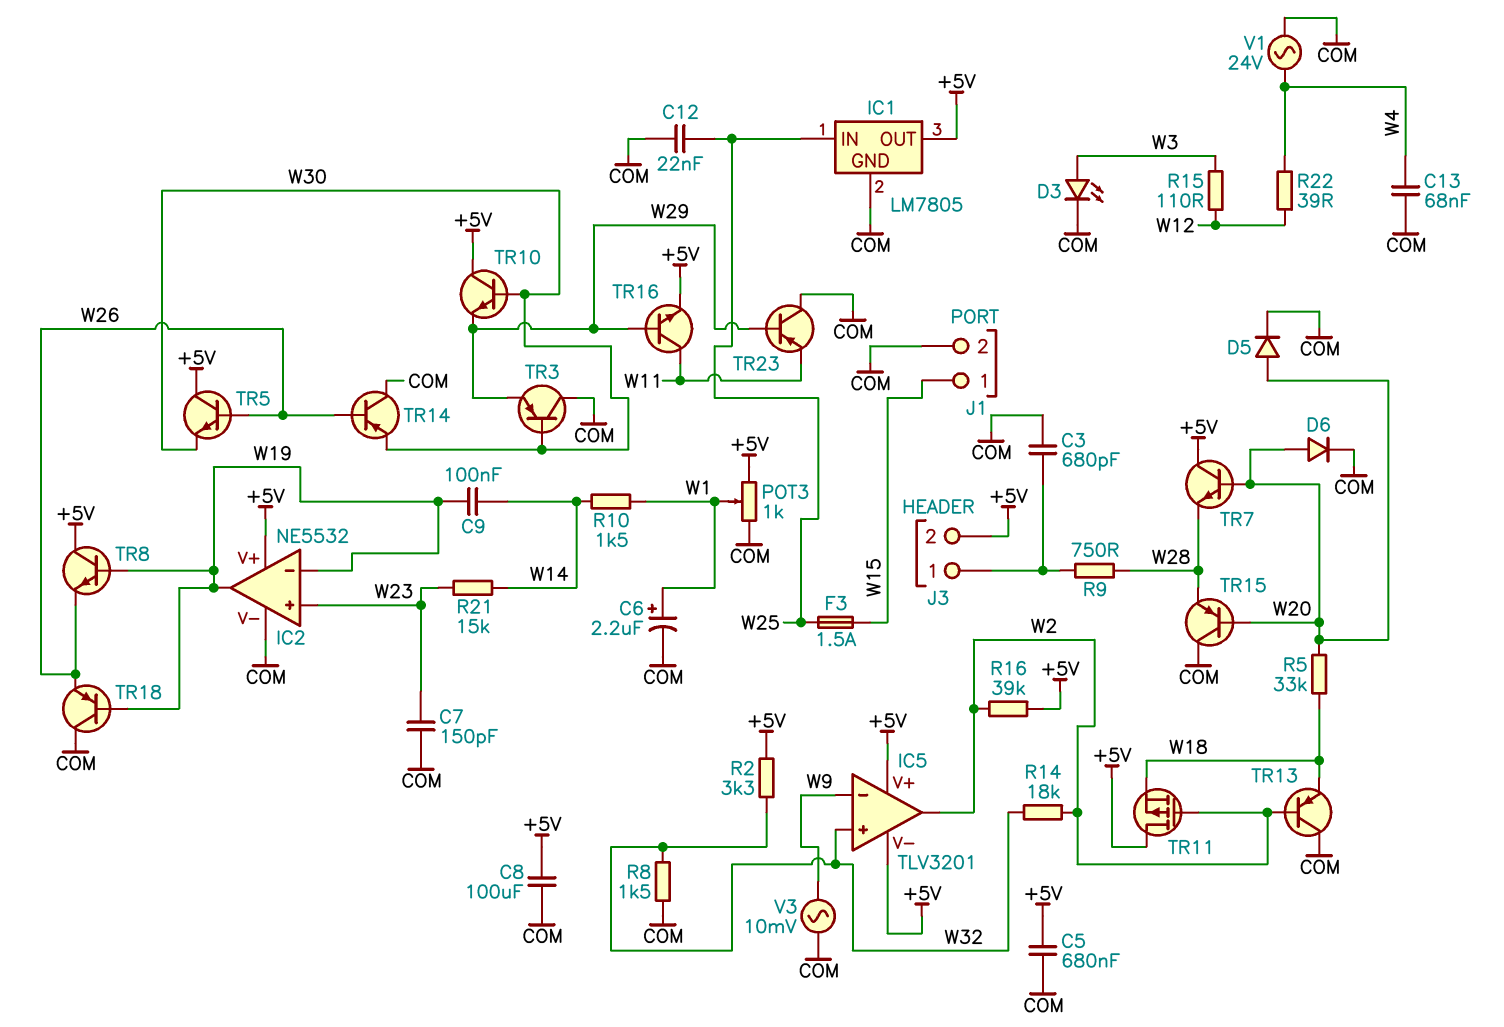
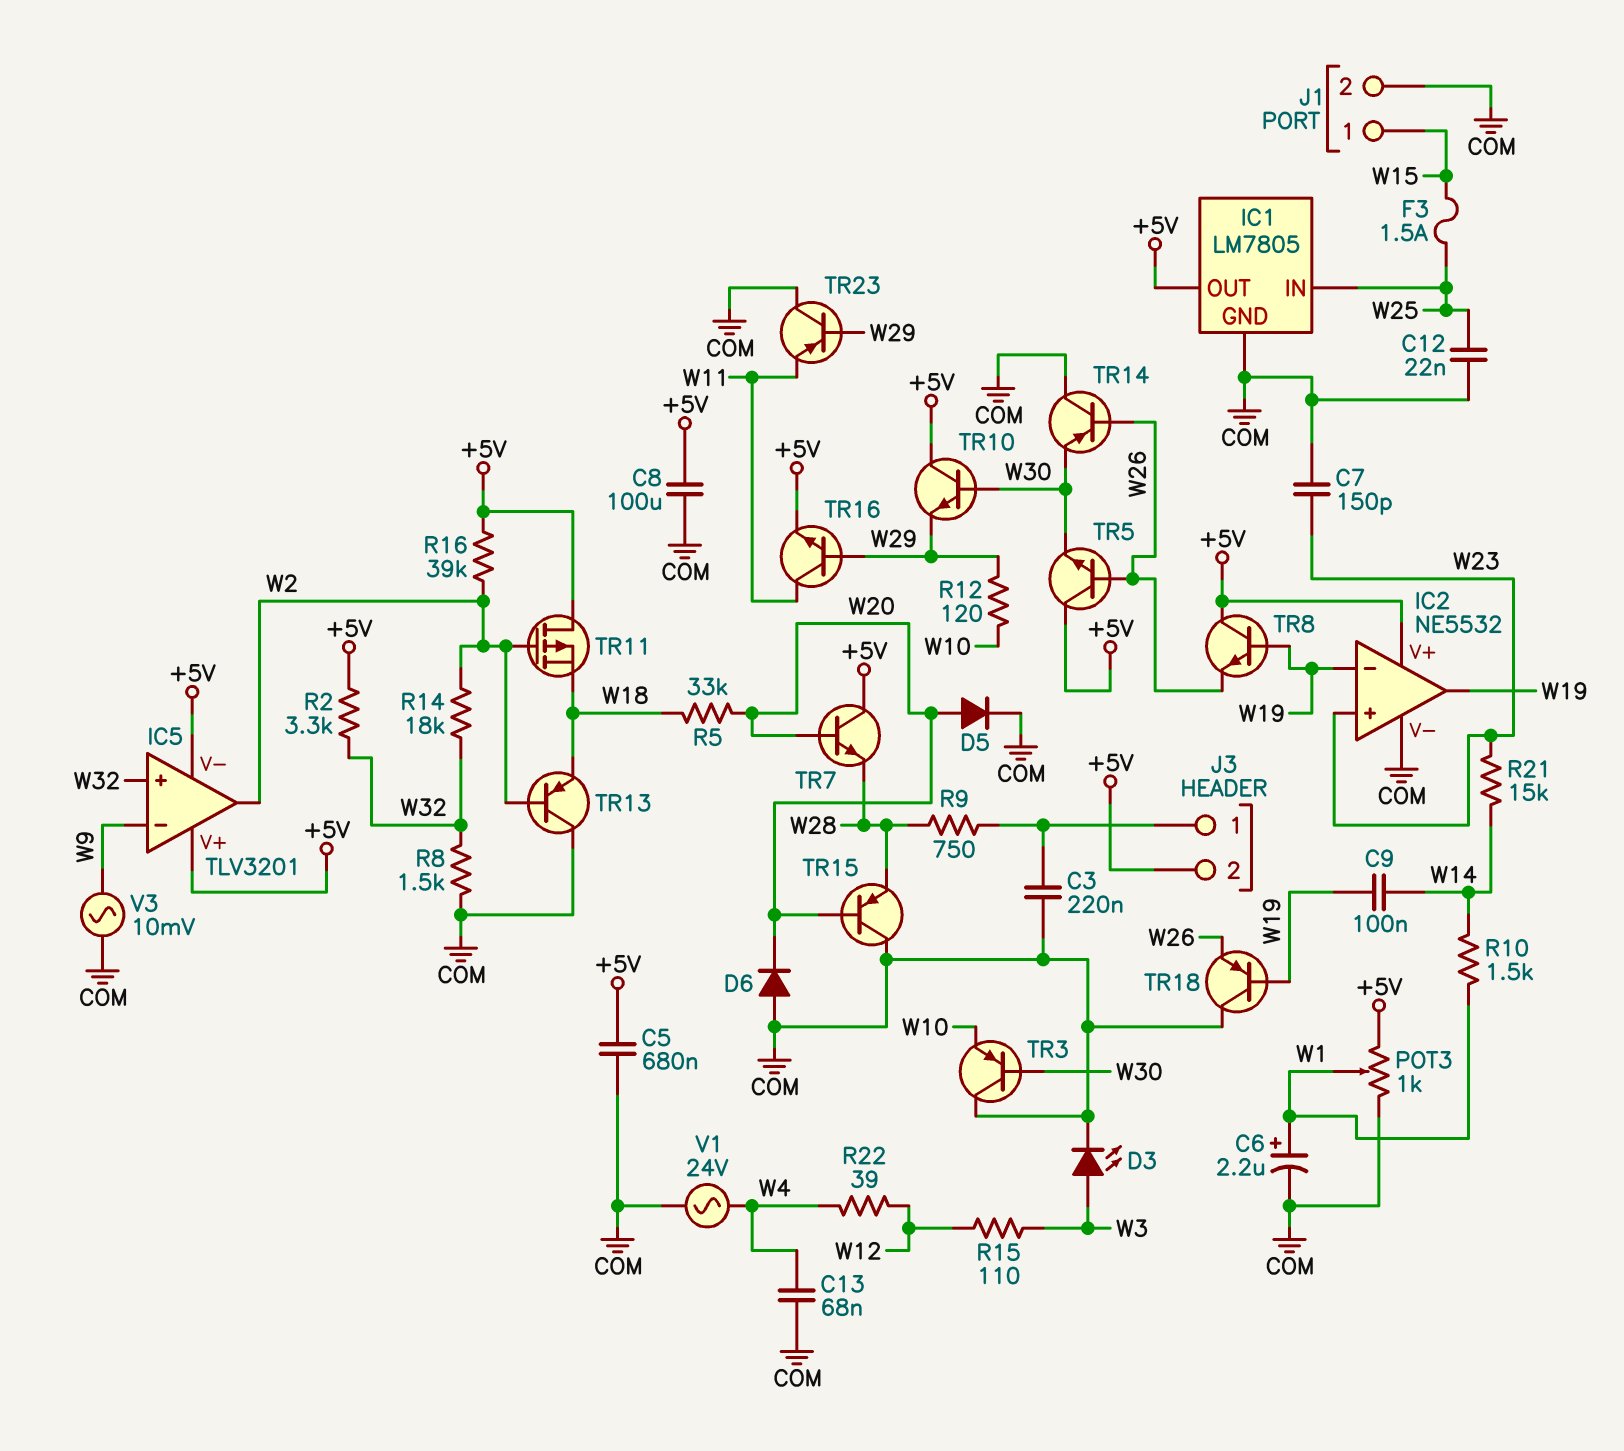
C3: 680pF (COM, J3/1) -> 220nF (COM, J3/1)
D6: diode (A W20, K COM) -> diode (A COM, K W20)
R12: none -> 120 (W10, W29)
TR3: PNP (B W30, C COM, E W29) -> PNP (B W30, C COM, E W10)

